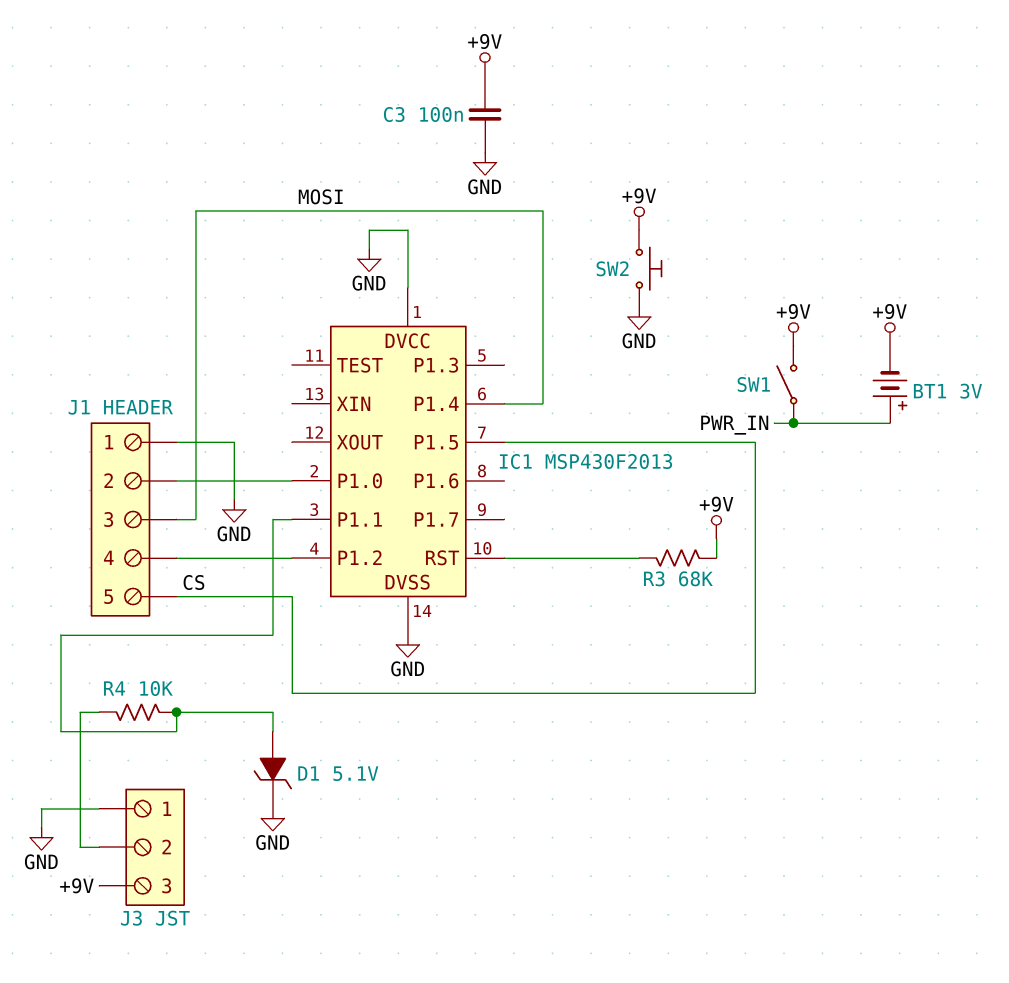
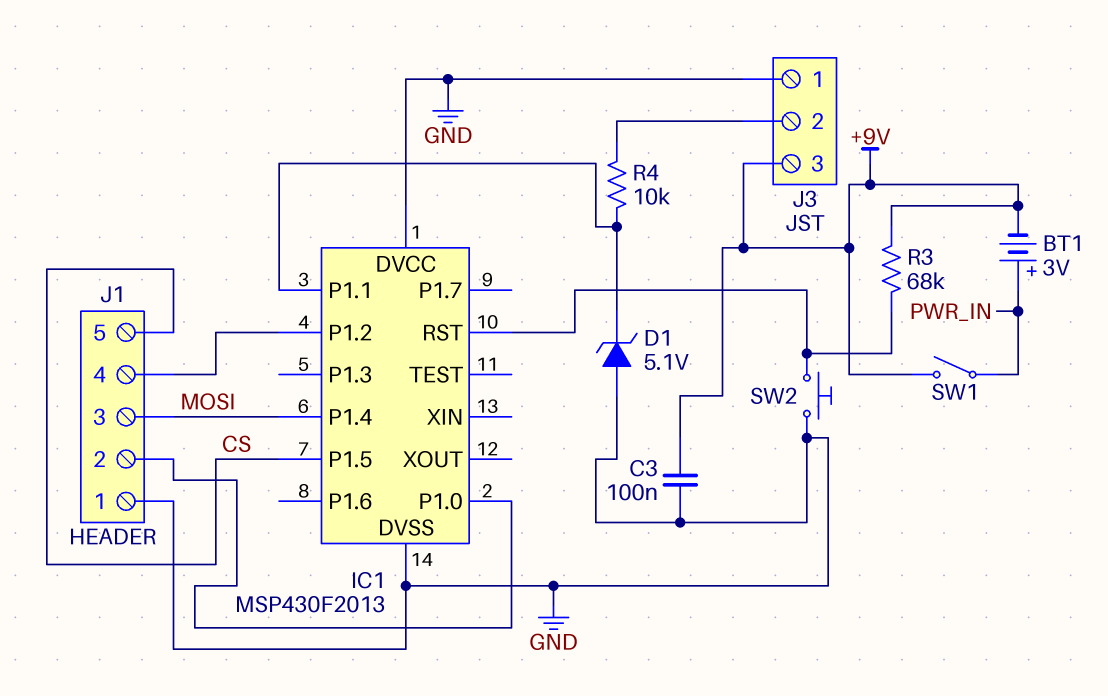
D1: zener 5.1V (A IC1/P1.1, K GND) -> zener 5.1V (A GND, K IC1/P1.1)
SW2: button (+9V, GND) -> button (GND, IC1/RST)

